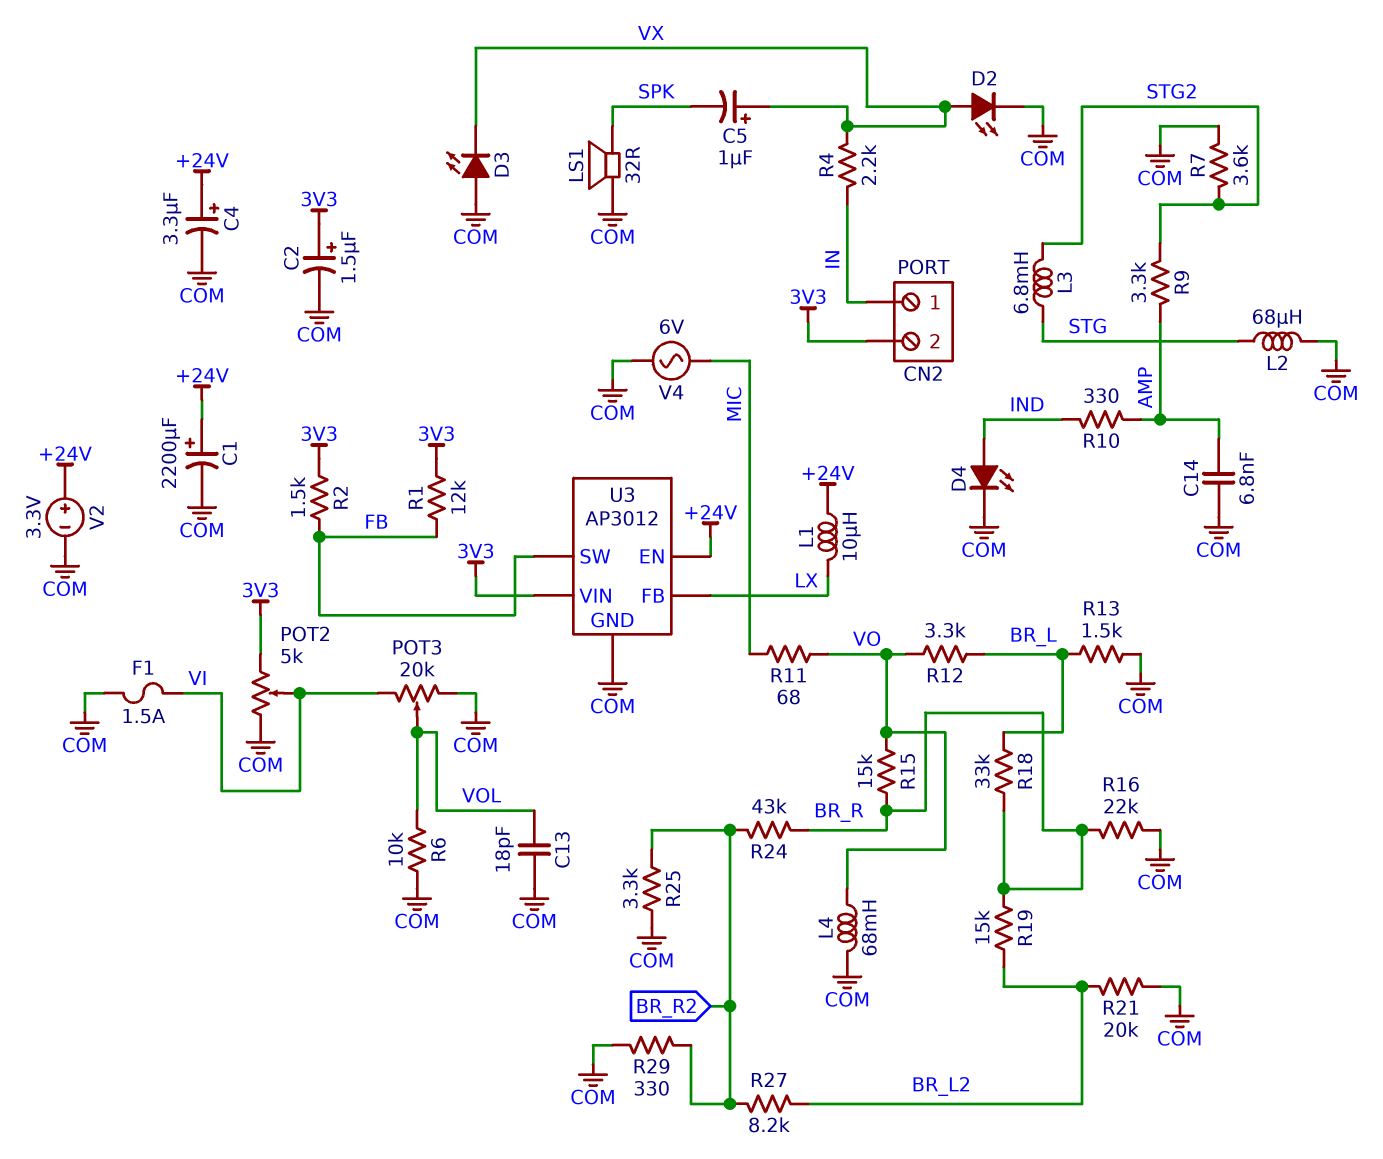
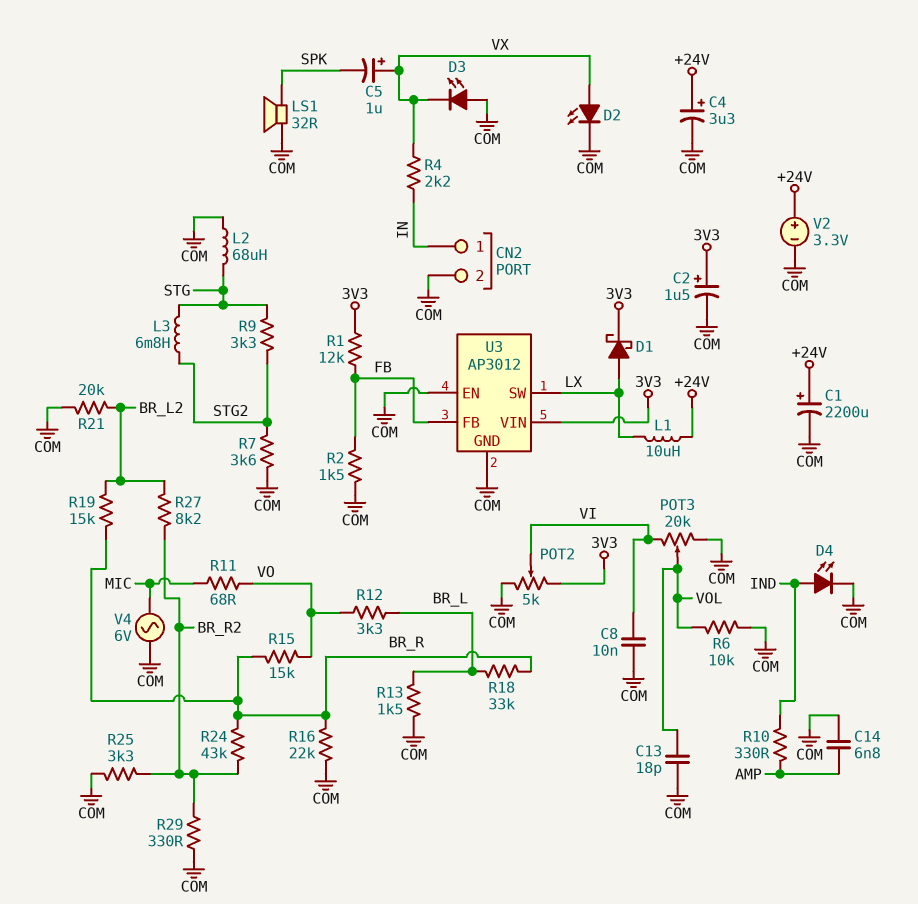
C8: none -> 10nF (COM, VI)
CN2 pin 2: 3V3 -> COM
D1: none -> schottky (A LX, K 3V3)
F1: 1.5A (COM, VI) -> none
L4: 68mH (COM, VO) -> none
R2: 1.5k (3V3, FB) -> 1.5k (COM, FB)
R9: 3.3k (AMP, STG2) -> 3.3k (STG, STG2)
U3 pin EN: +24V -> COM
U3 pin FB: LX -> FB
U3 pin SW: FB -> LX

